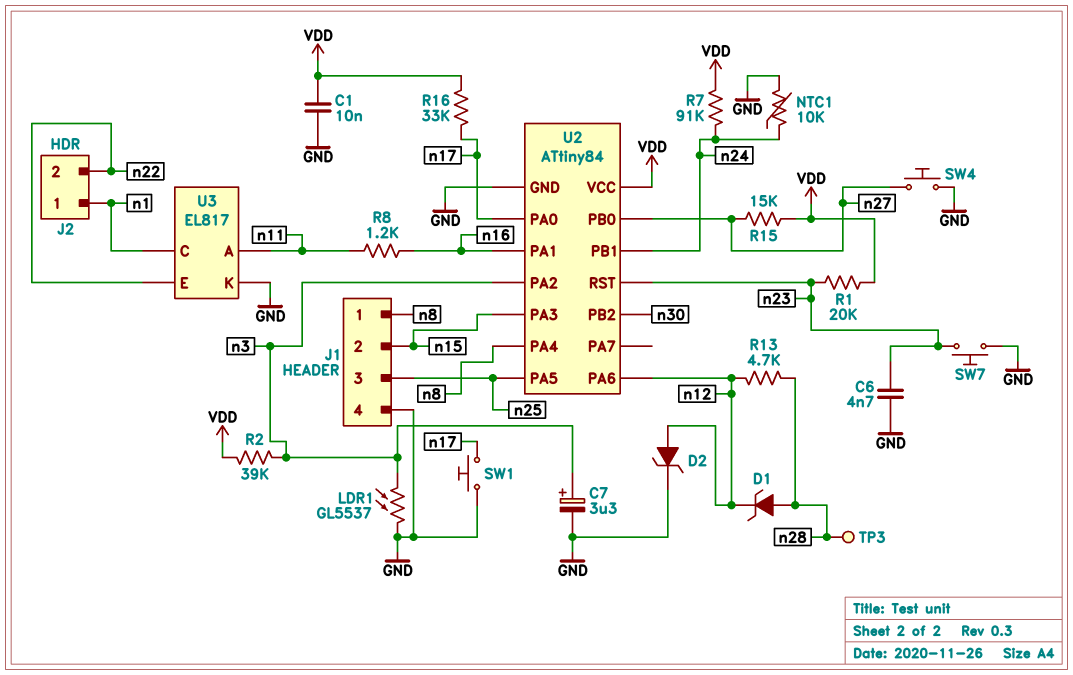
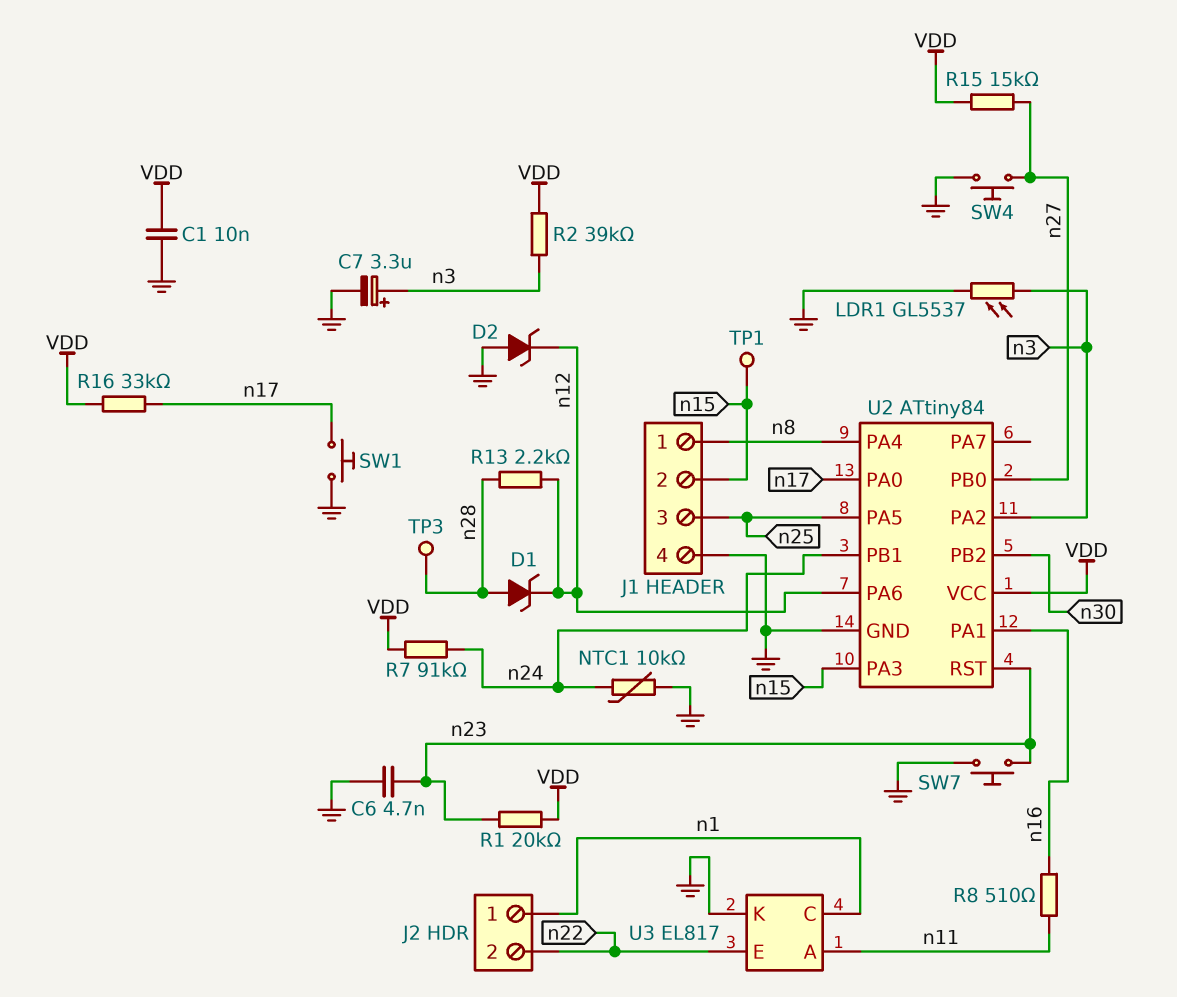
D2: zener (A n12, K GND) -> zener (A GND, K n12)
R8: 1.2k (n11, n16) -> 510 (n11, n16)
R13: 4.7k (n12, n28) -> 2.2k (n12, n28)
TP1: none -> test point (n15)

